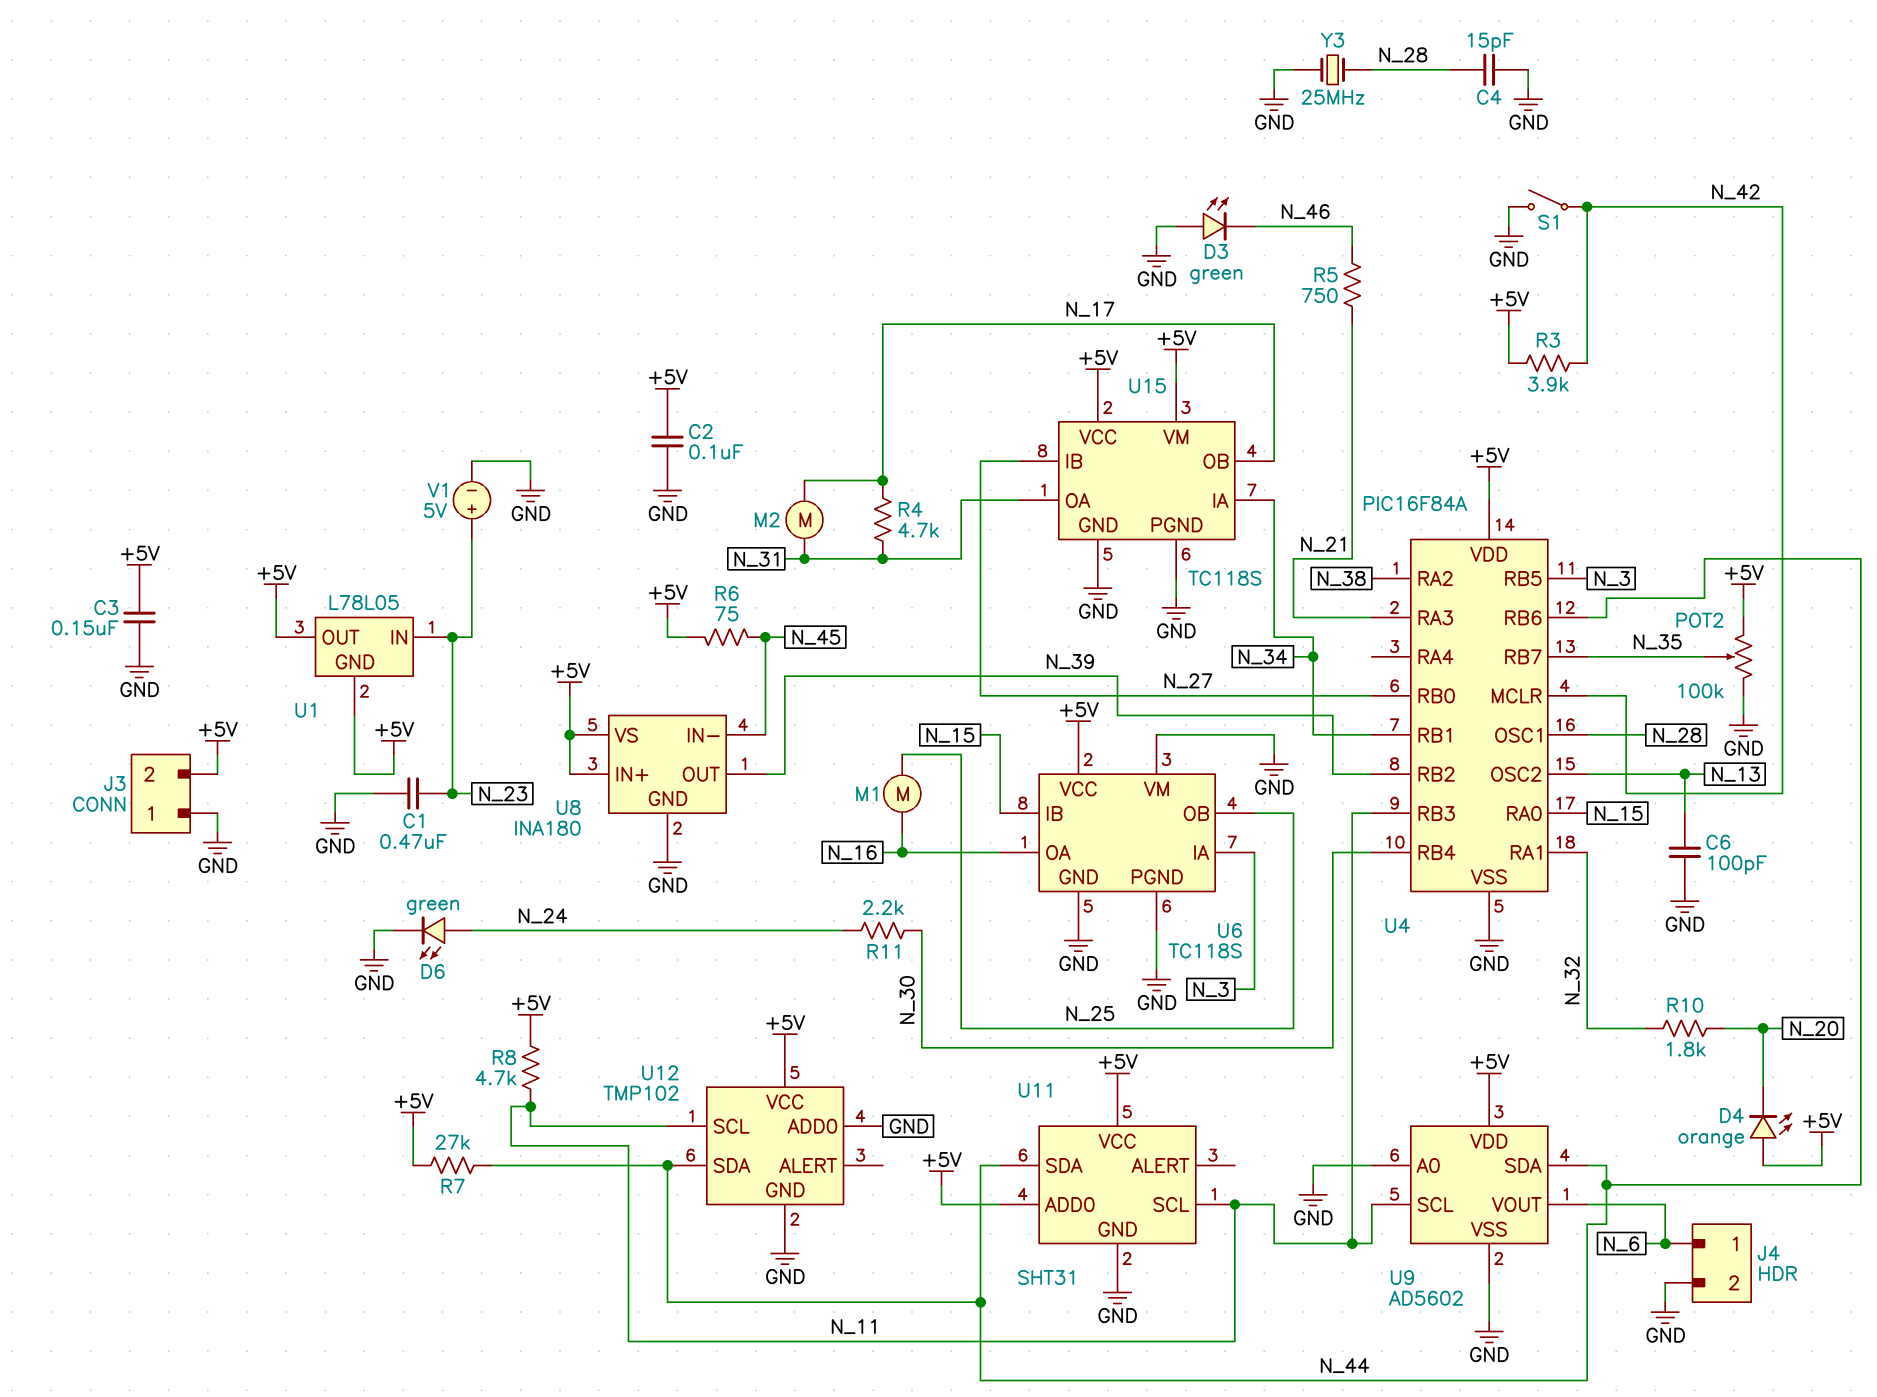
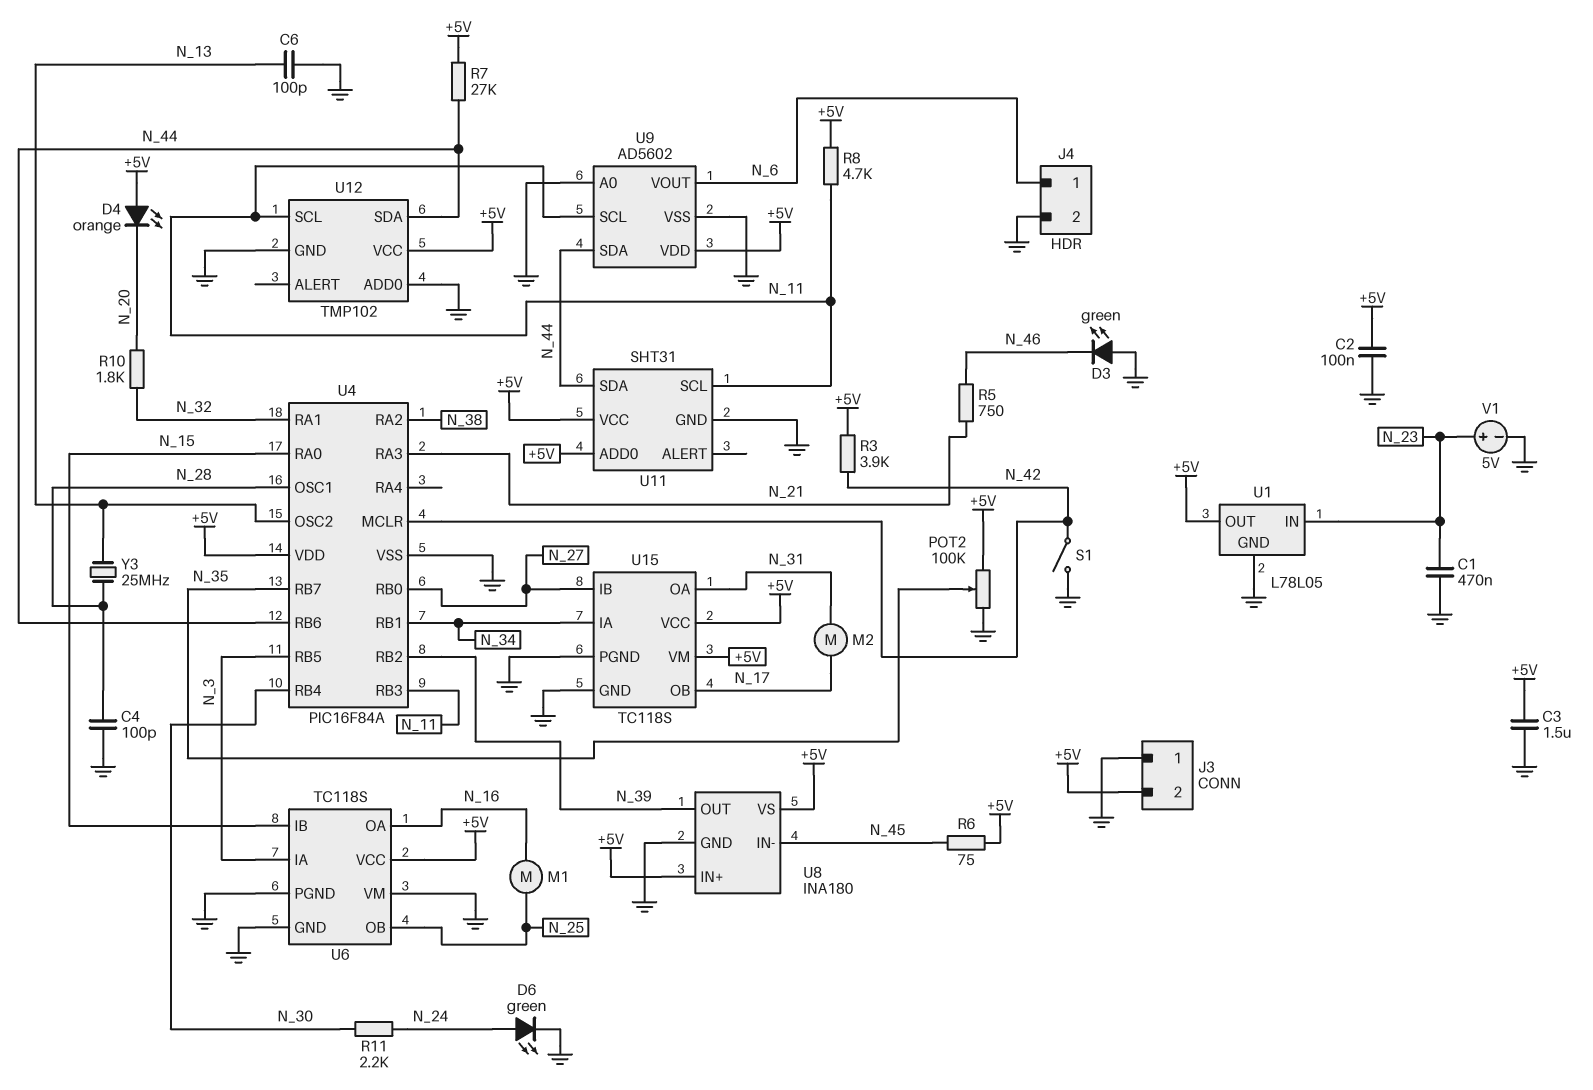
C3: 150nF (+5V, GND) -> 1.5uF (+5V, GND)
C4: 15pF (GND, N_28) -> 100pF (GND, N_28)
R4: 4.7k (N_17, N_31) -> none
U1 pin GND: +5V -> GND
Y3: 25MHz (GND, N_28) -> 25MHz (N_13, N_28)

